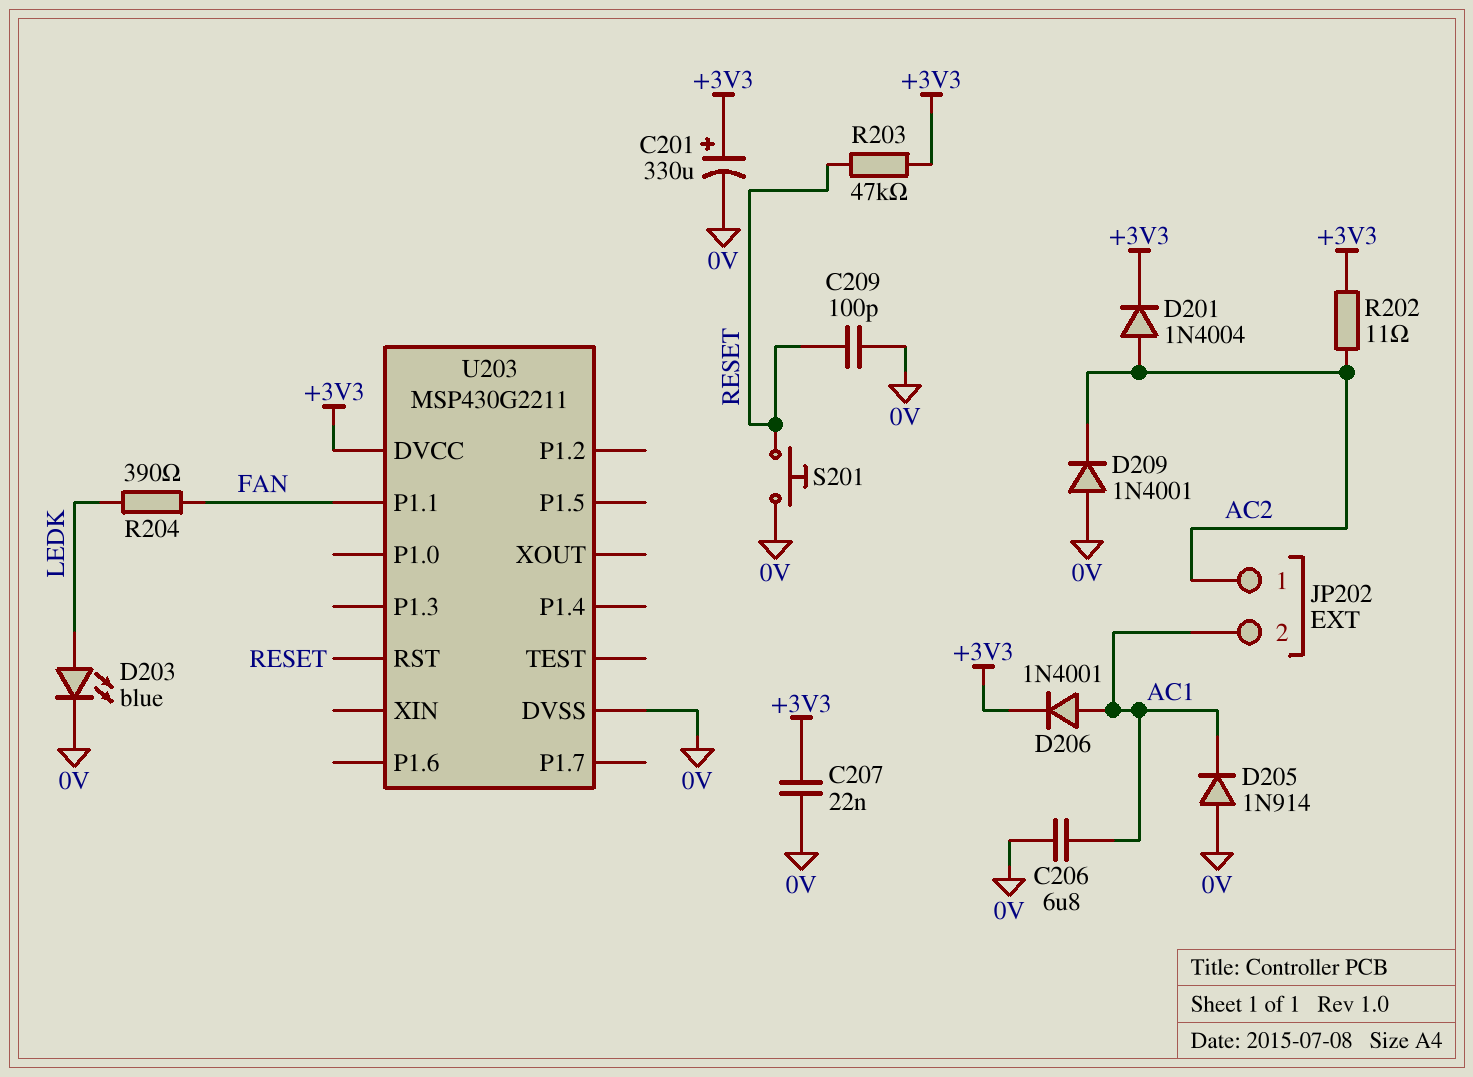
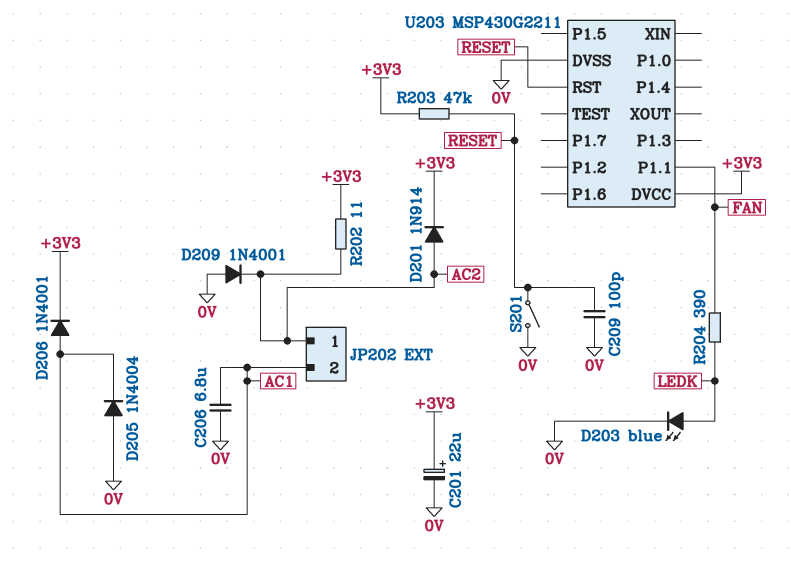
C201: 330uF (plus +3V3, minus 0V) -> 22uF (plus +3V3, minus 0V)
C207: 22nF (+3V3, 0V) -> none
D201: diode 1N4004 (A AC2, K +3V3) -> diode 1N914 (A AC2, K +3V3)
D205: diode 1N914 (A 0V, K AC1) -> diode 1N4004 (A 0V, K AC1)
S201: button (0V, RESET) -> switch (0V, RESET)

